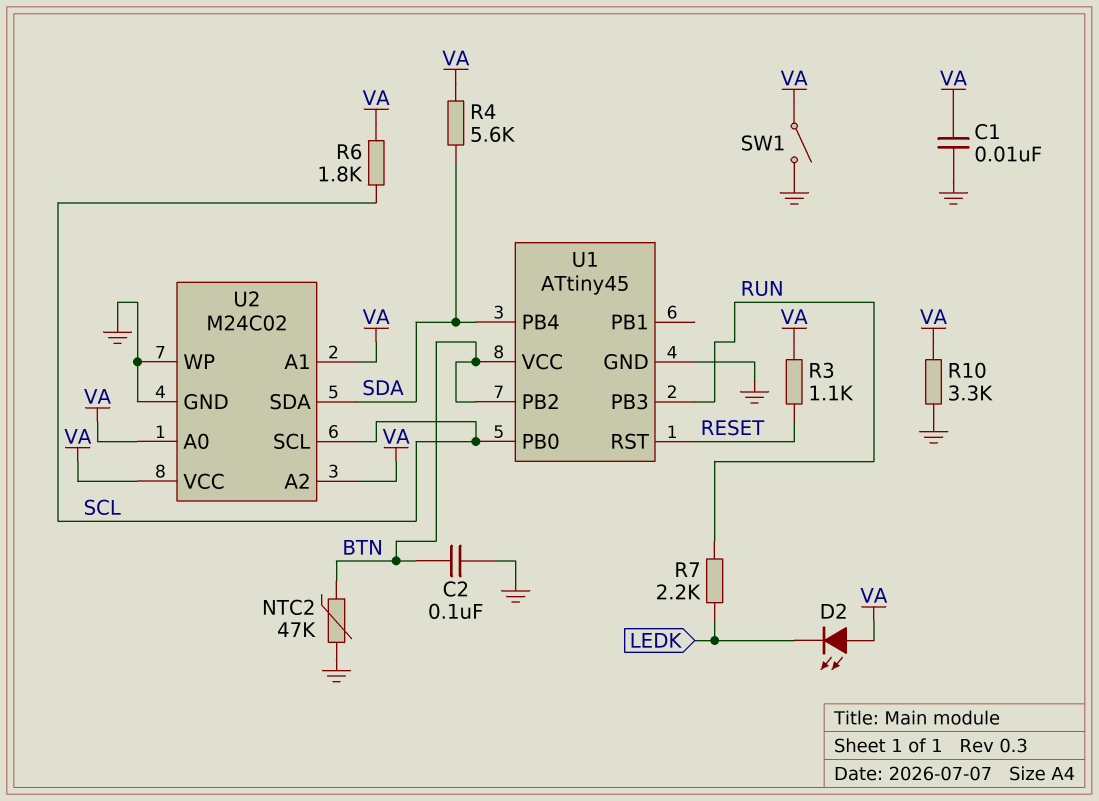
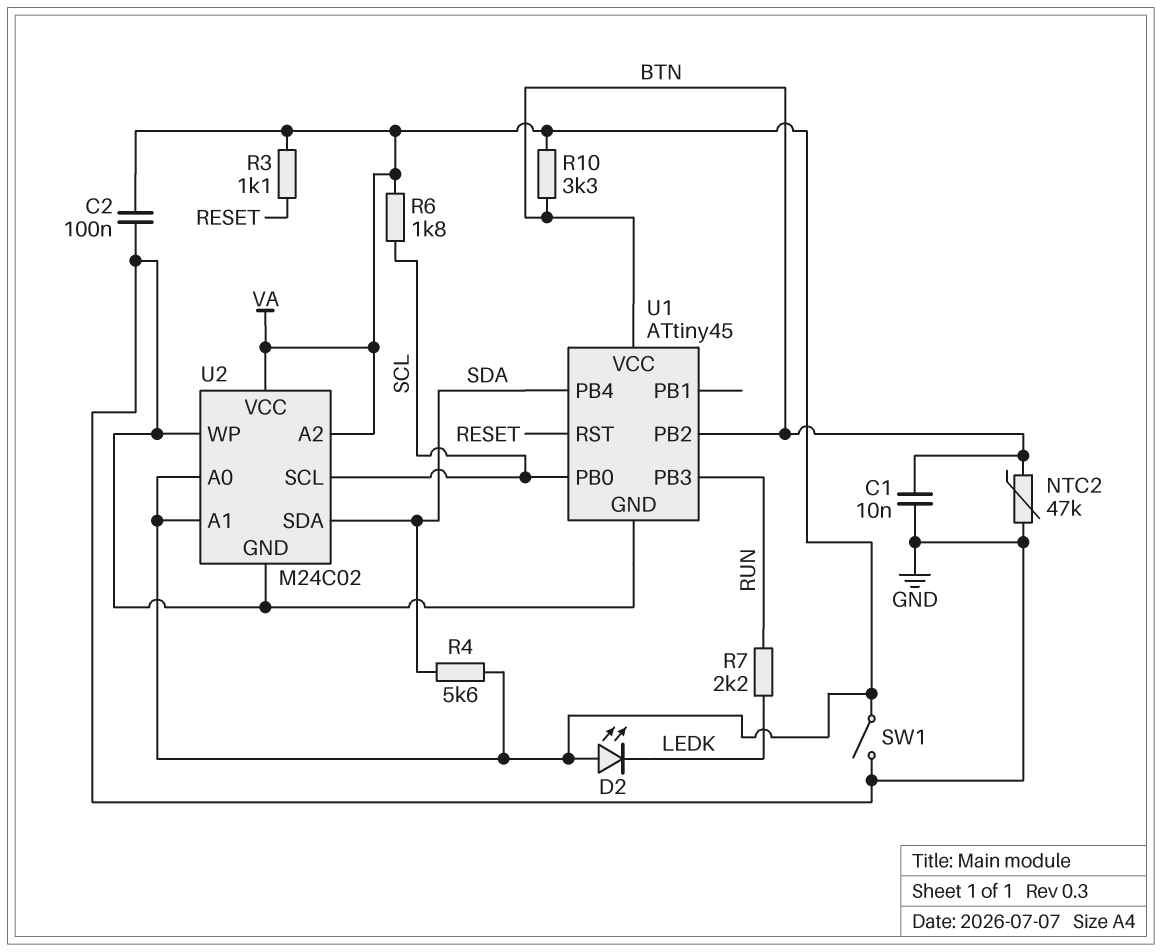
C1: 10nF (GND, VA) -> 10nF (BTN, GND)
C2: 100nF (BTN, GND) -> 100nF (GND, VA)
R10: 3.3k (GND, VA) -> 3.3k (BTN, VA)

